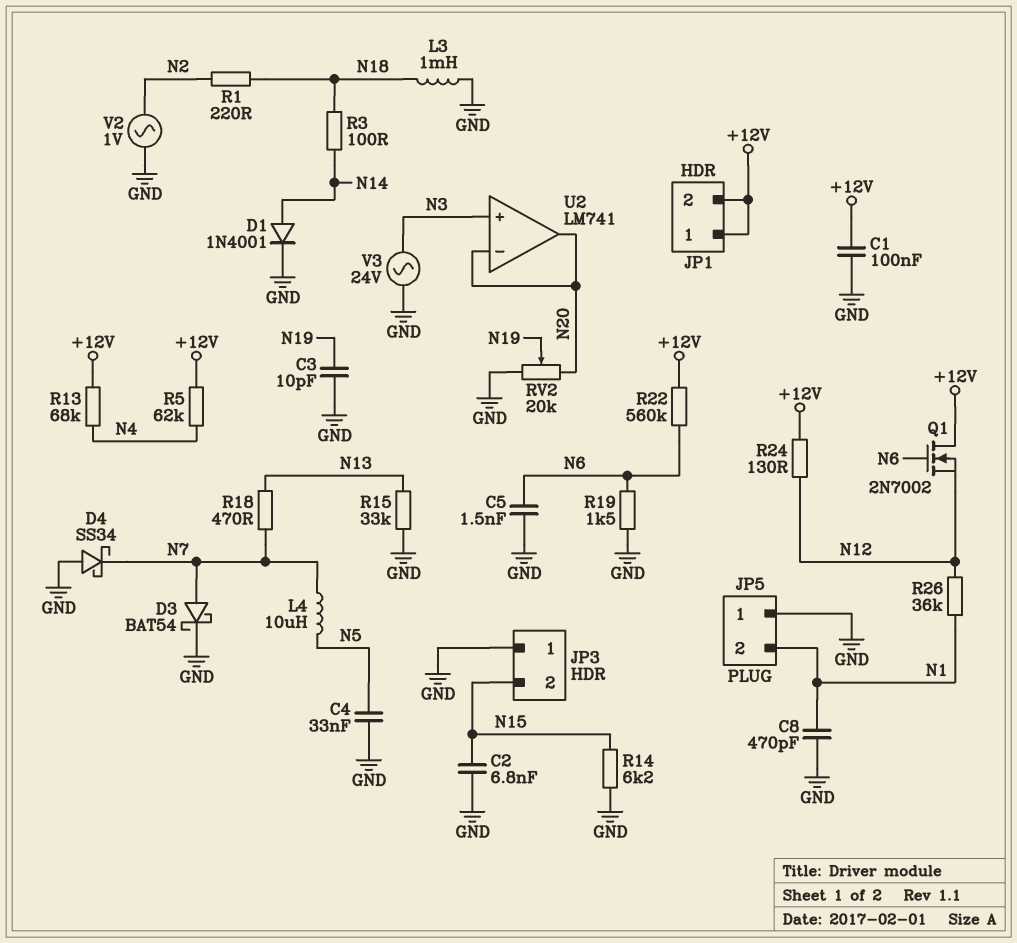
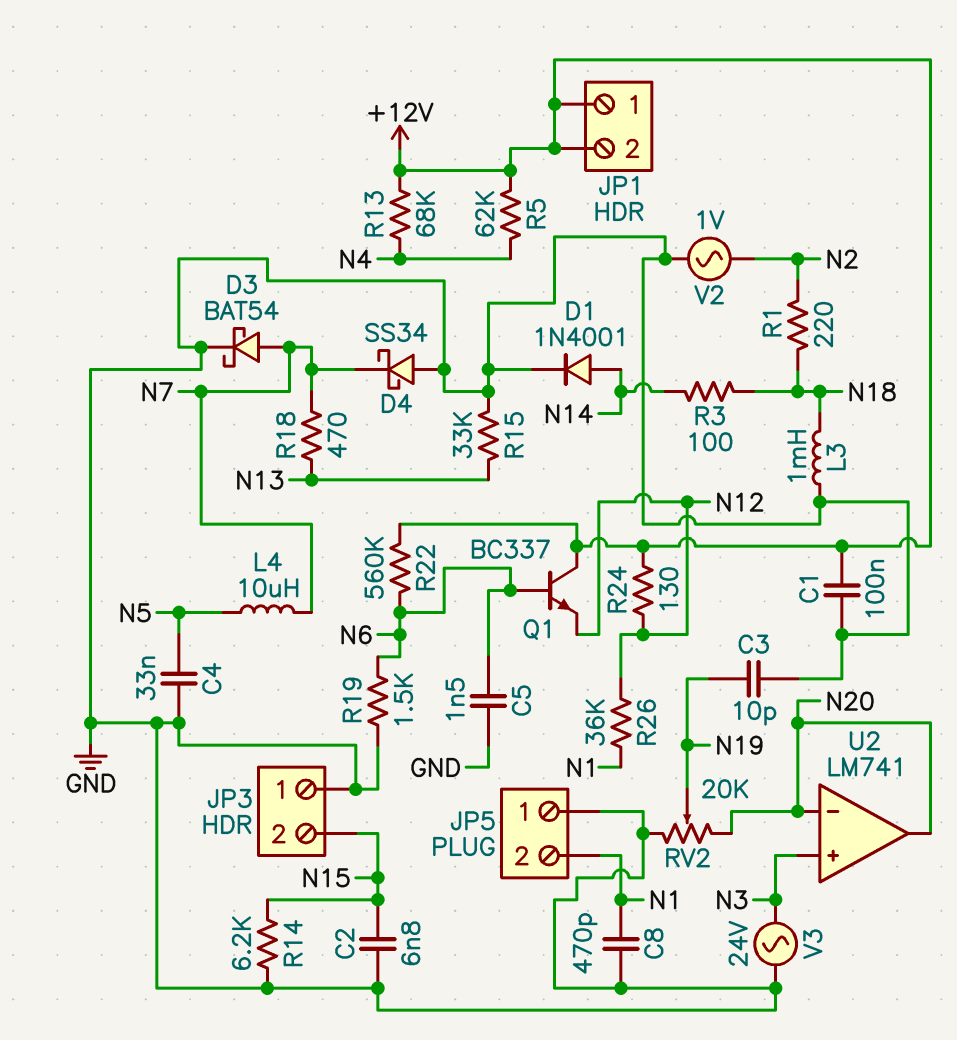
Q1: NMOS 2N7002 (G N6, D +12V, S N12) -> NPN BC337 (B N6, C +12V, E N12)

